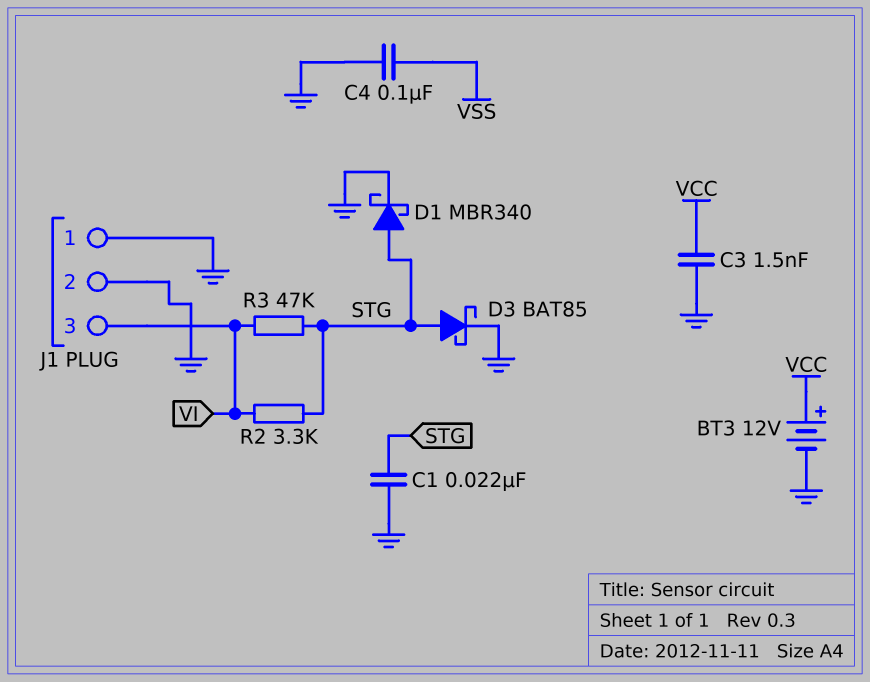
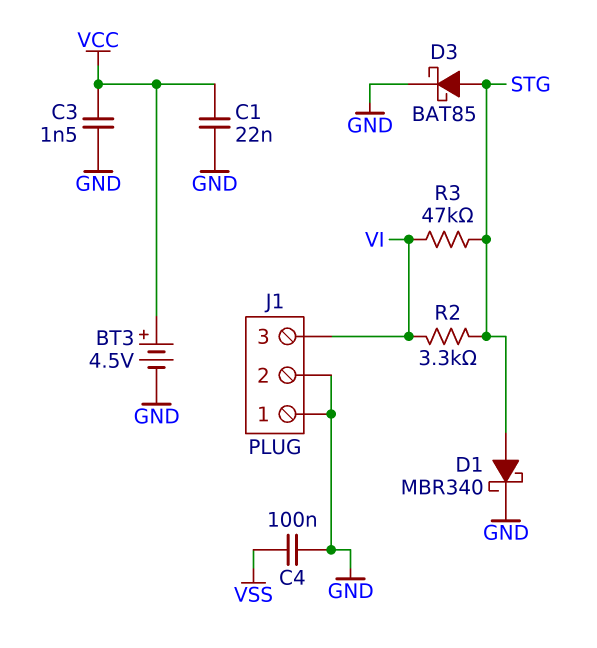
BT3: 12V (plus VCC, minus GND) -> 4.5V (plus VCC, minus GND)
C1: 22nF (GND, STG) -> 22nF (GND, VCC)

